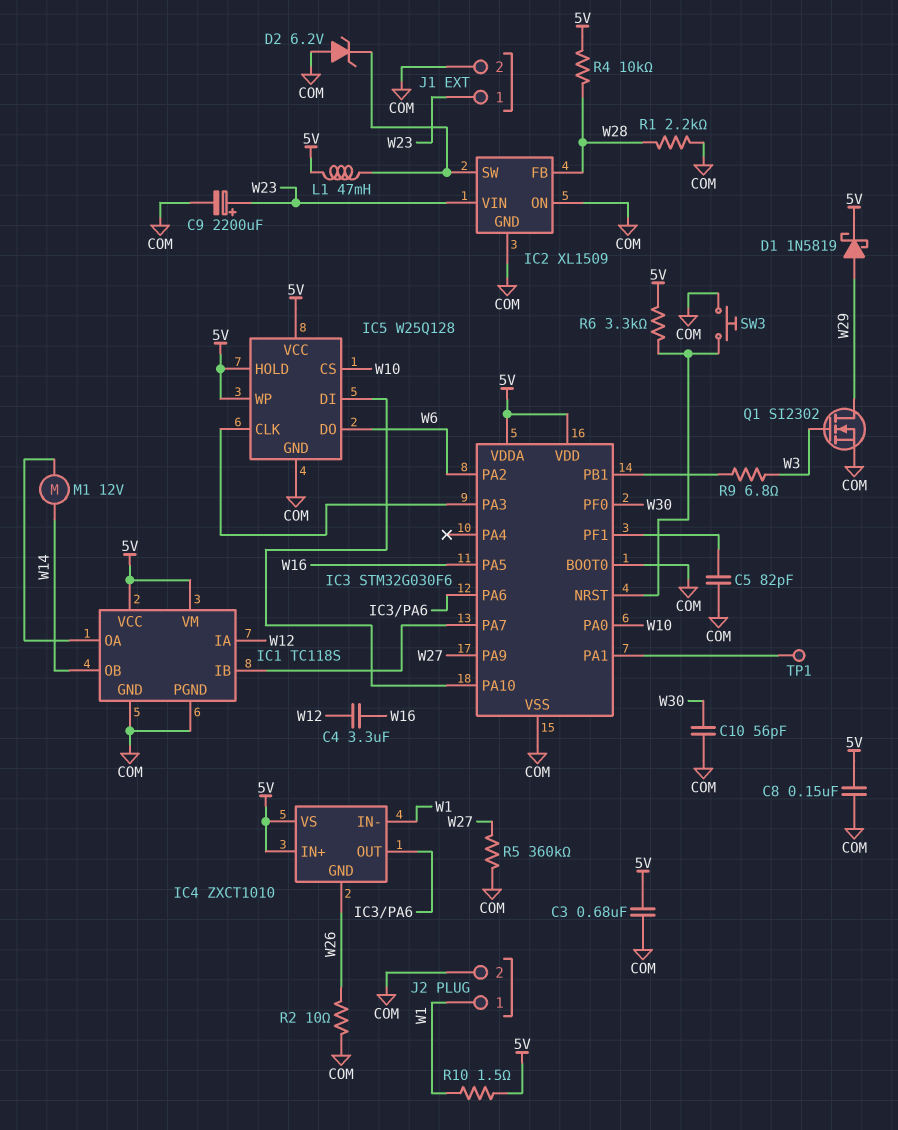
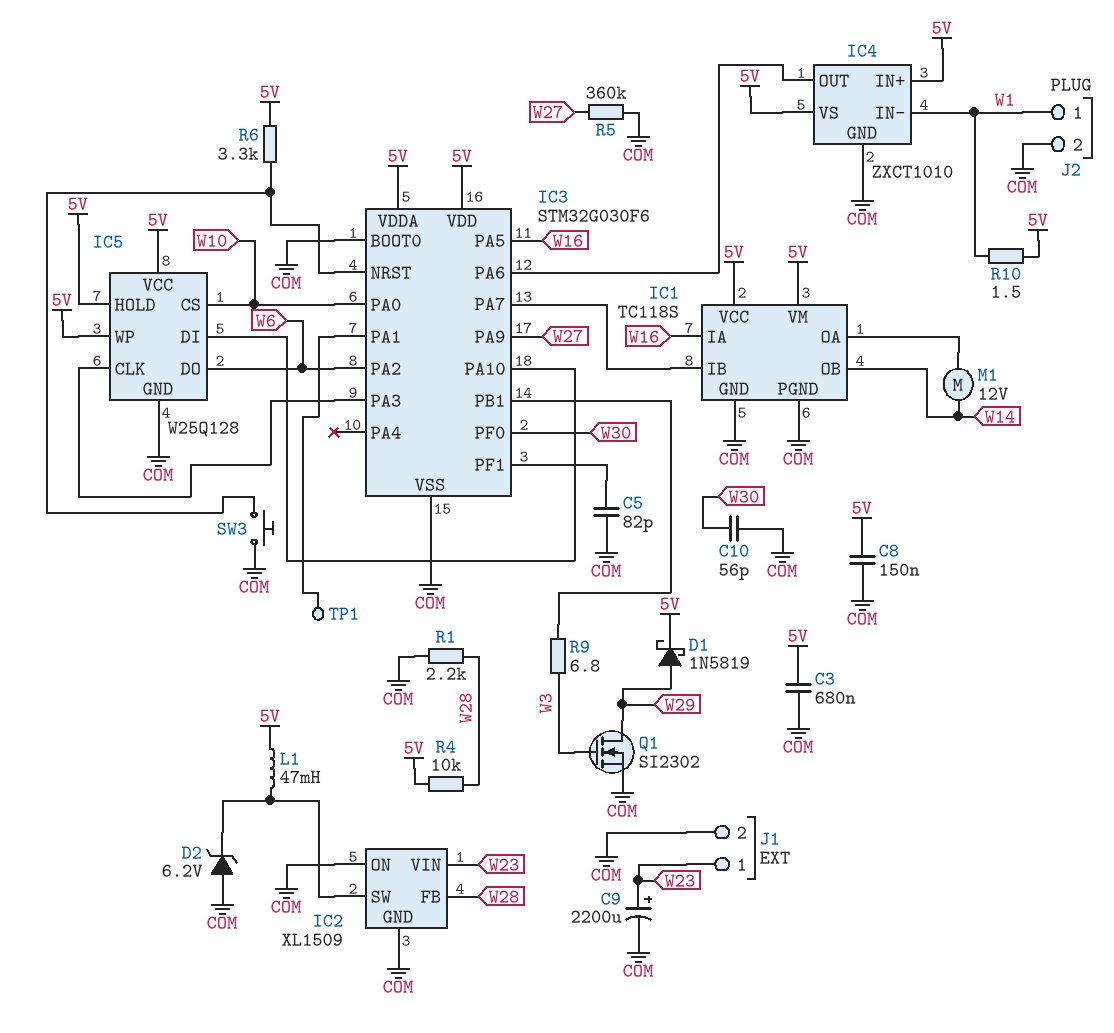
C4: 3.3uF (W12, W16) -> none
IC1 pin IA: W12 -> W16
IC4 pin GND: W26 -> COM
R2: 10 (COM, W26) -> none

